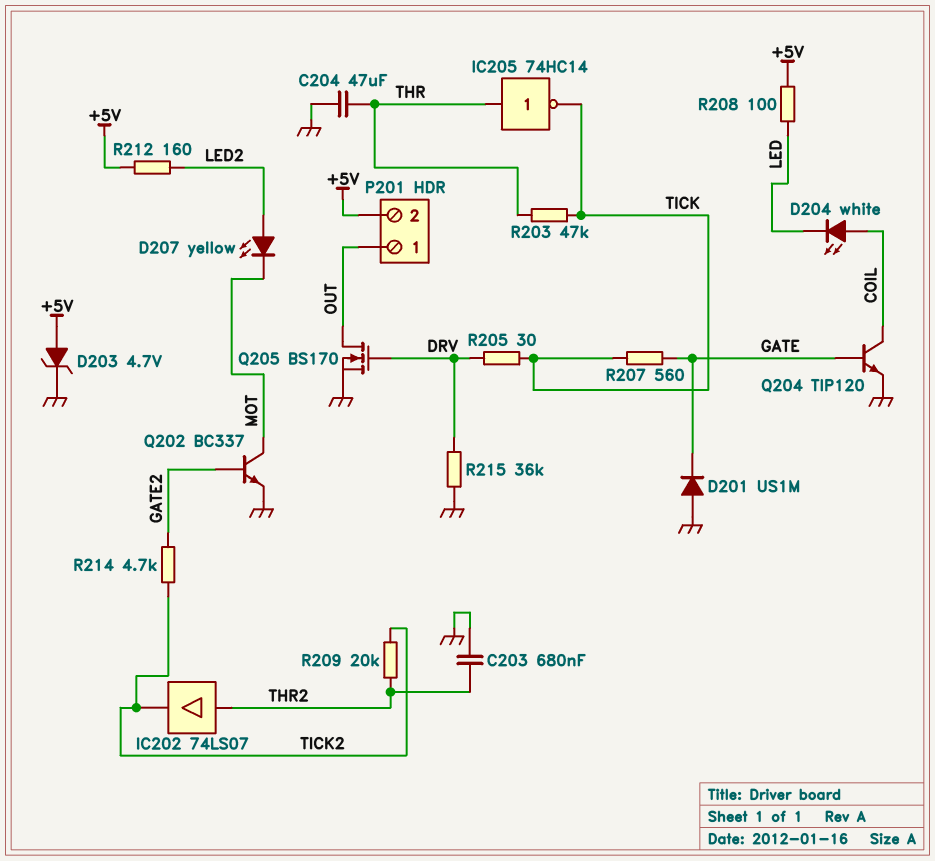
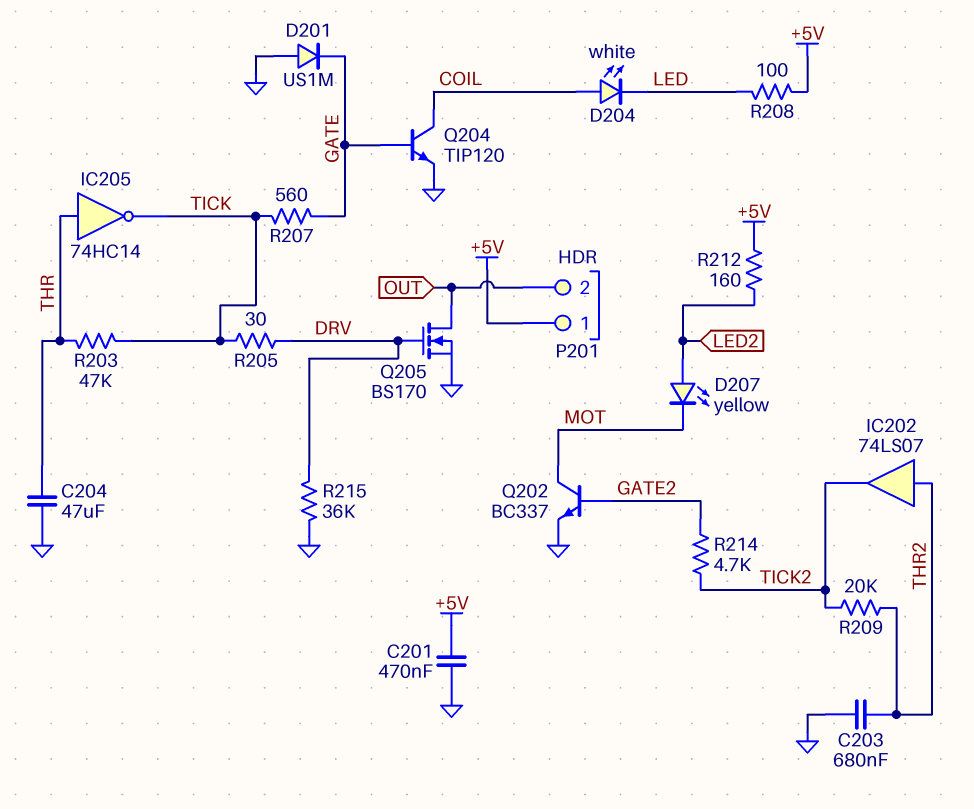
C201: none -> 470nF (+5V, GND)
D203: zener 4.7V (A +5V, K GND) -> none
P201 pin 1: OUT -> +5V
P201 pin 2: +5V -> OUT

